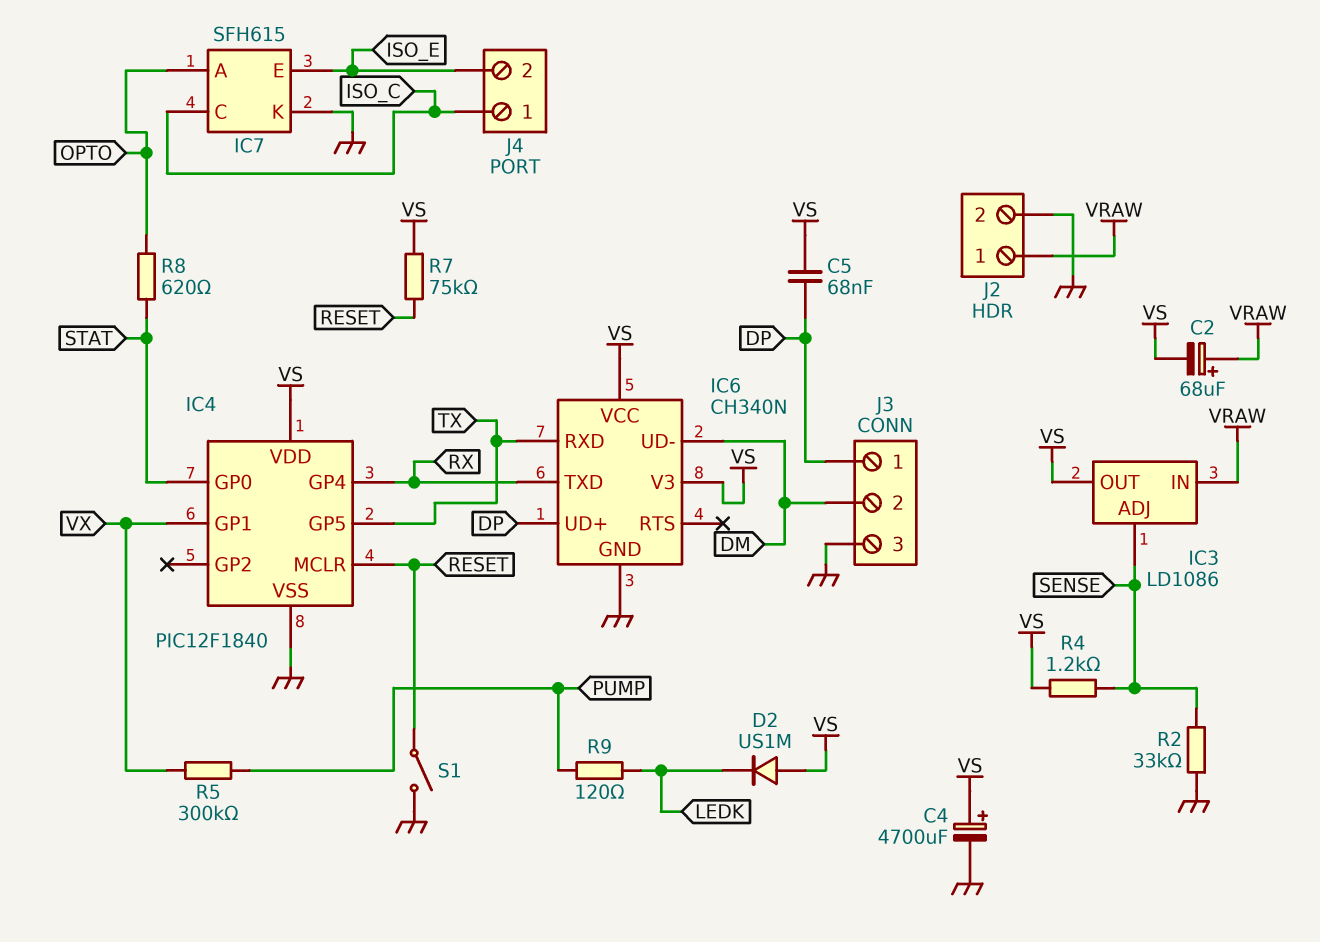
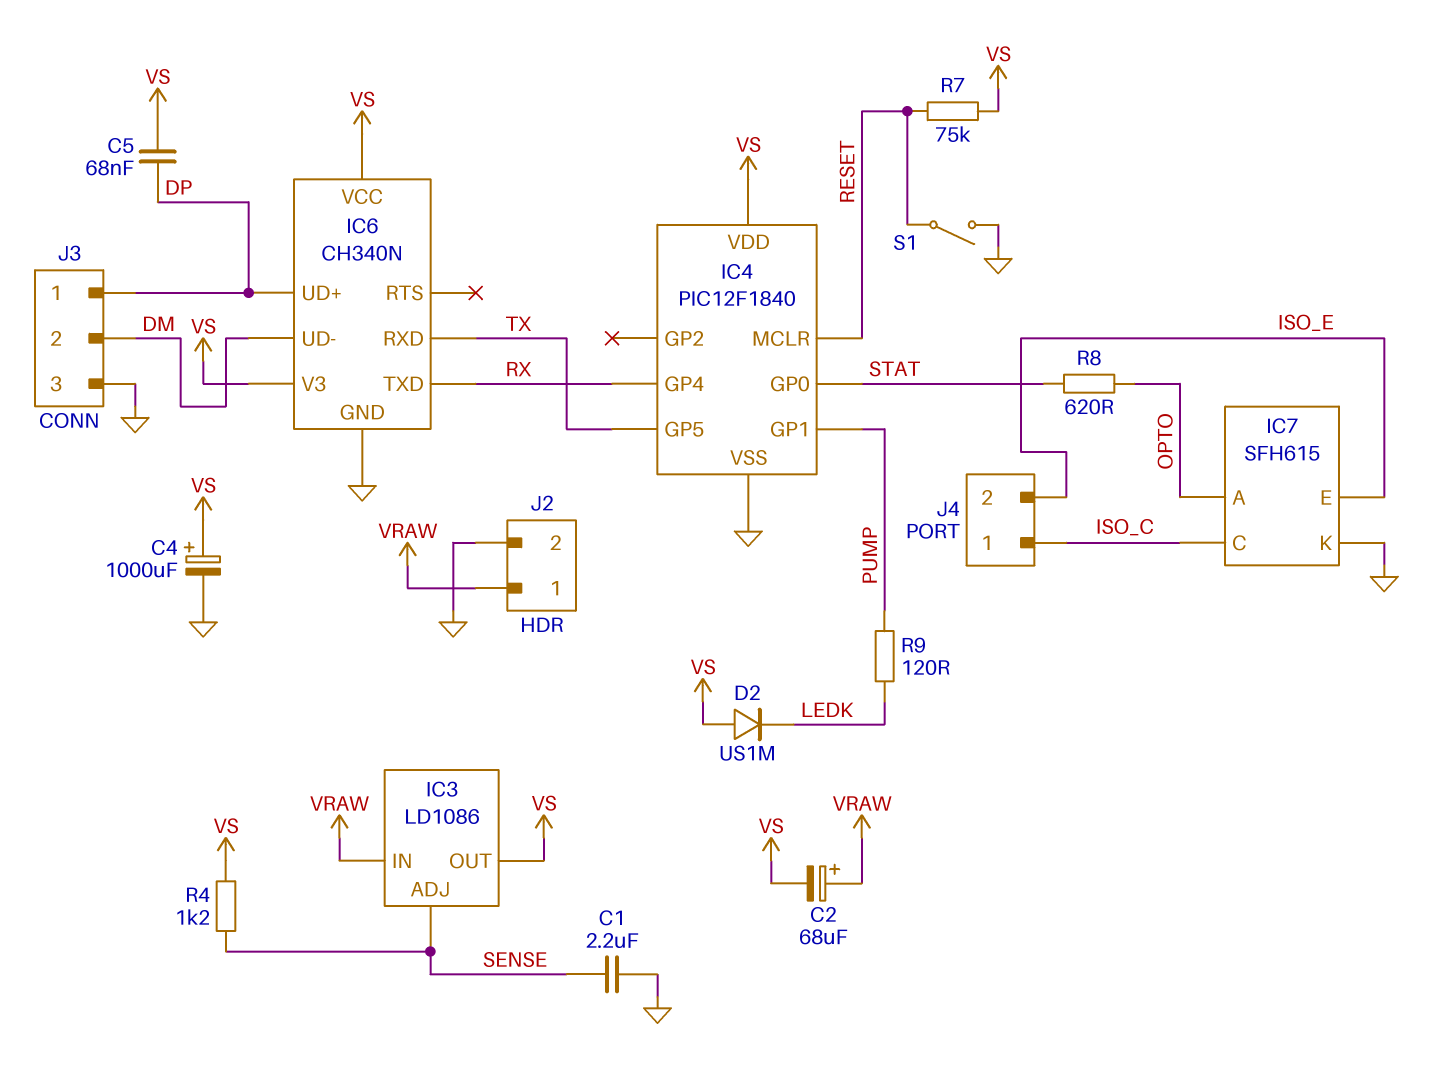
C1: none -> 2.2uF (GND, SENSE)
C4: 4700uF (plus VS, minus GND) -> 1000uF (plus VS, minus GND)
IC4 pin GP1: VX -> PUMP
R2: 33k (GND, SENSE) -> none
R5: 300k (PUMP, VX) -> none

